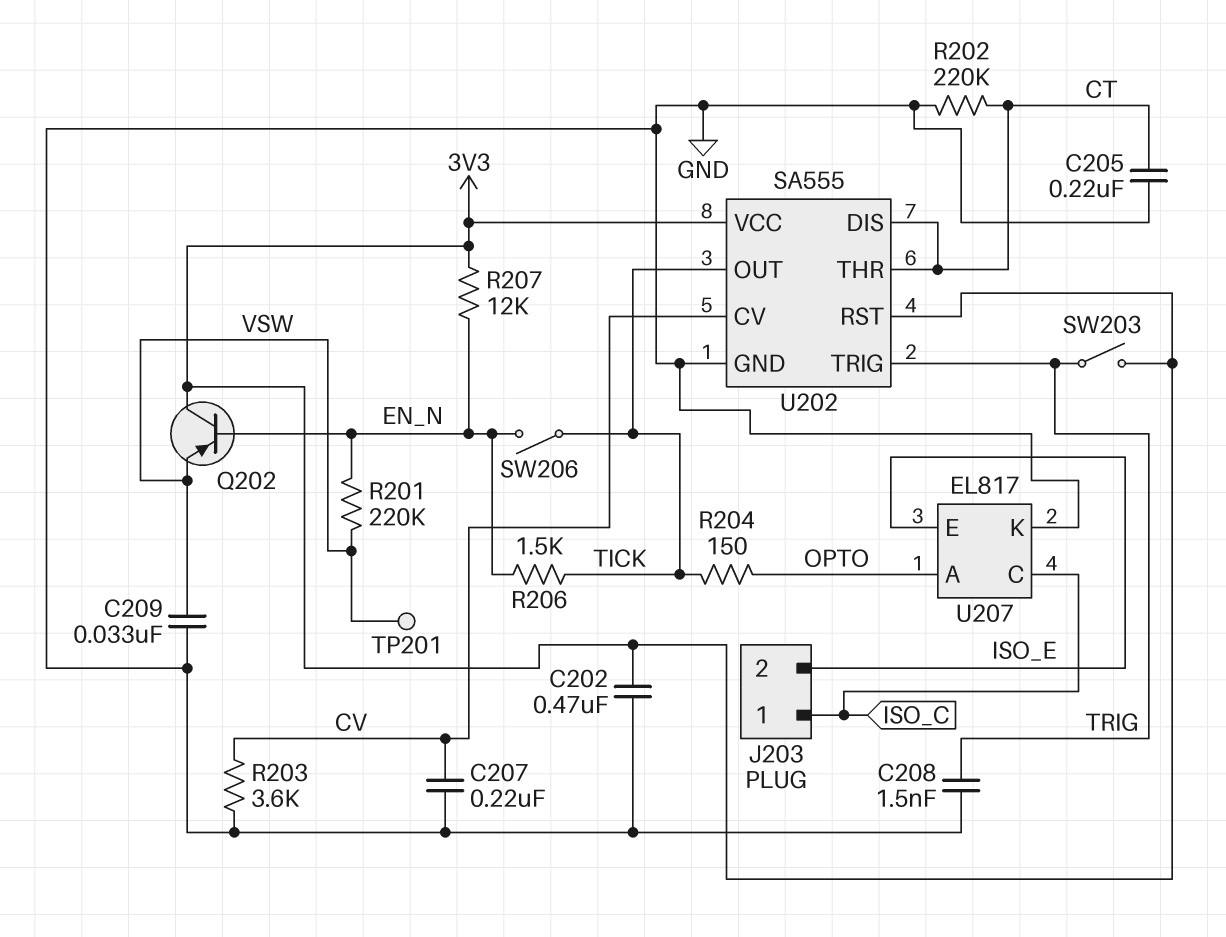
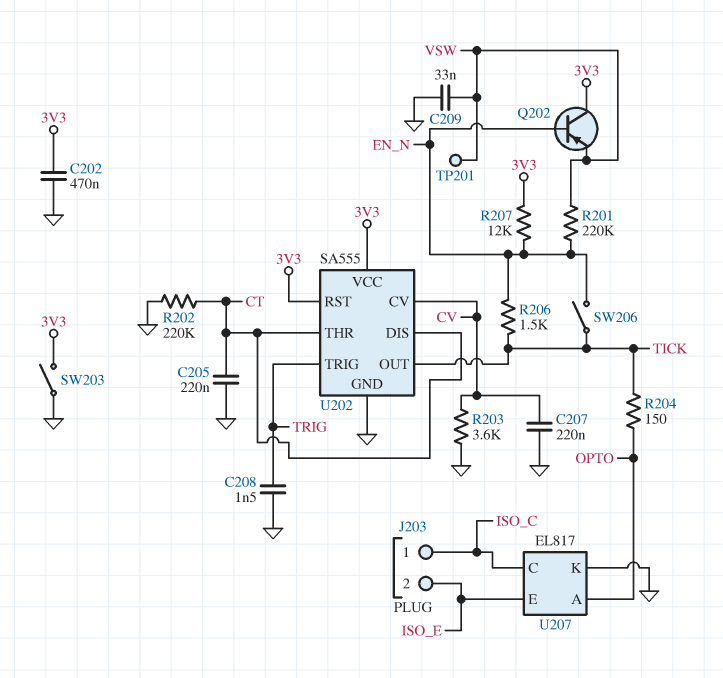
SW203: switch (3V3, TRIG) -> switch (3V3, GND)

